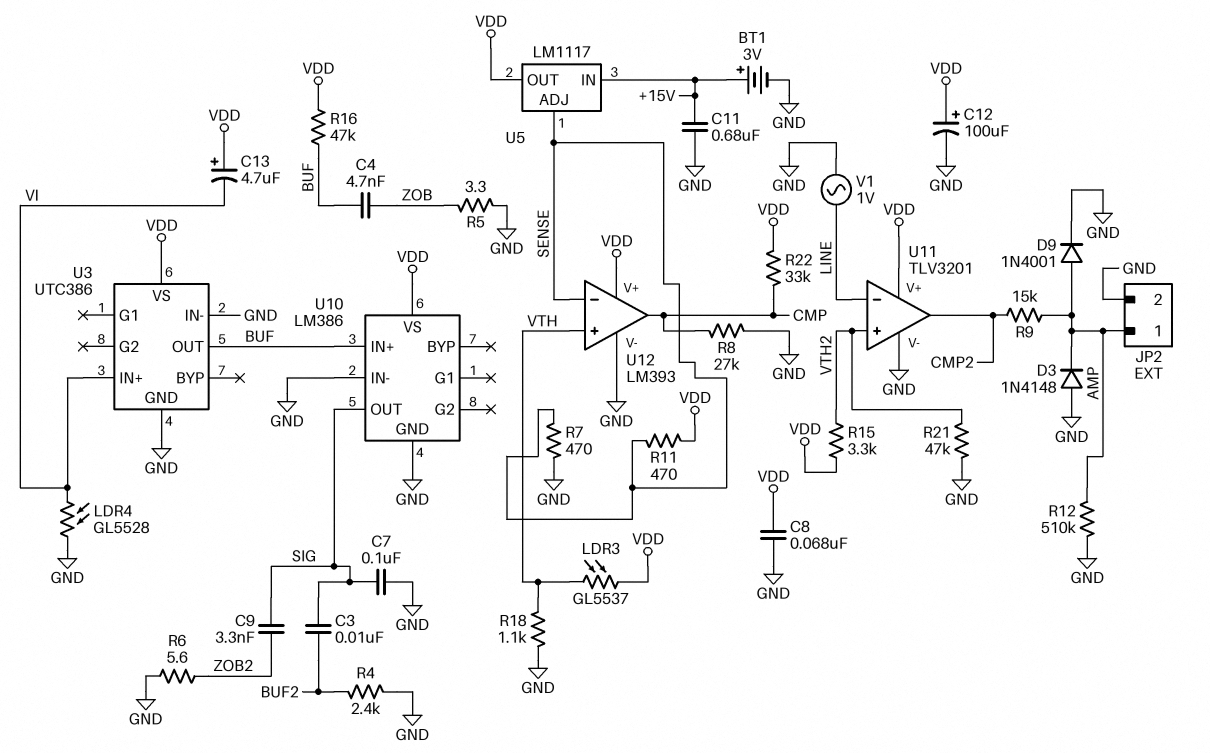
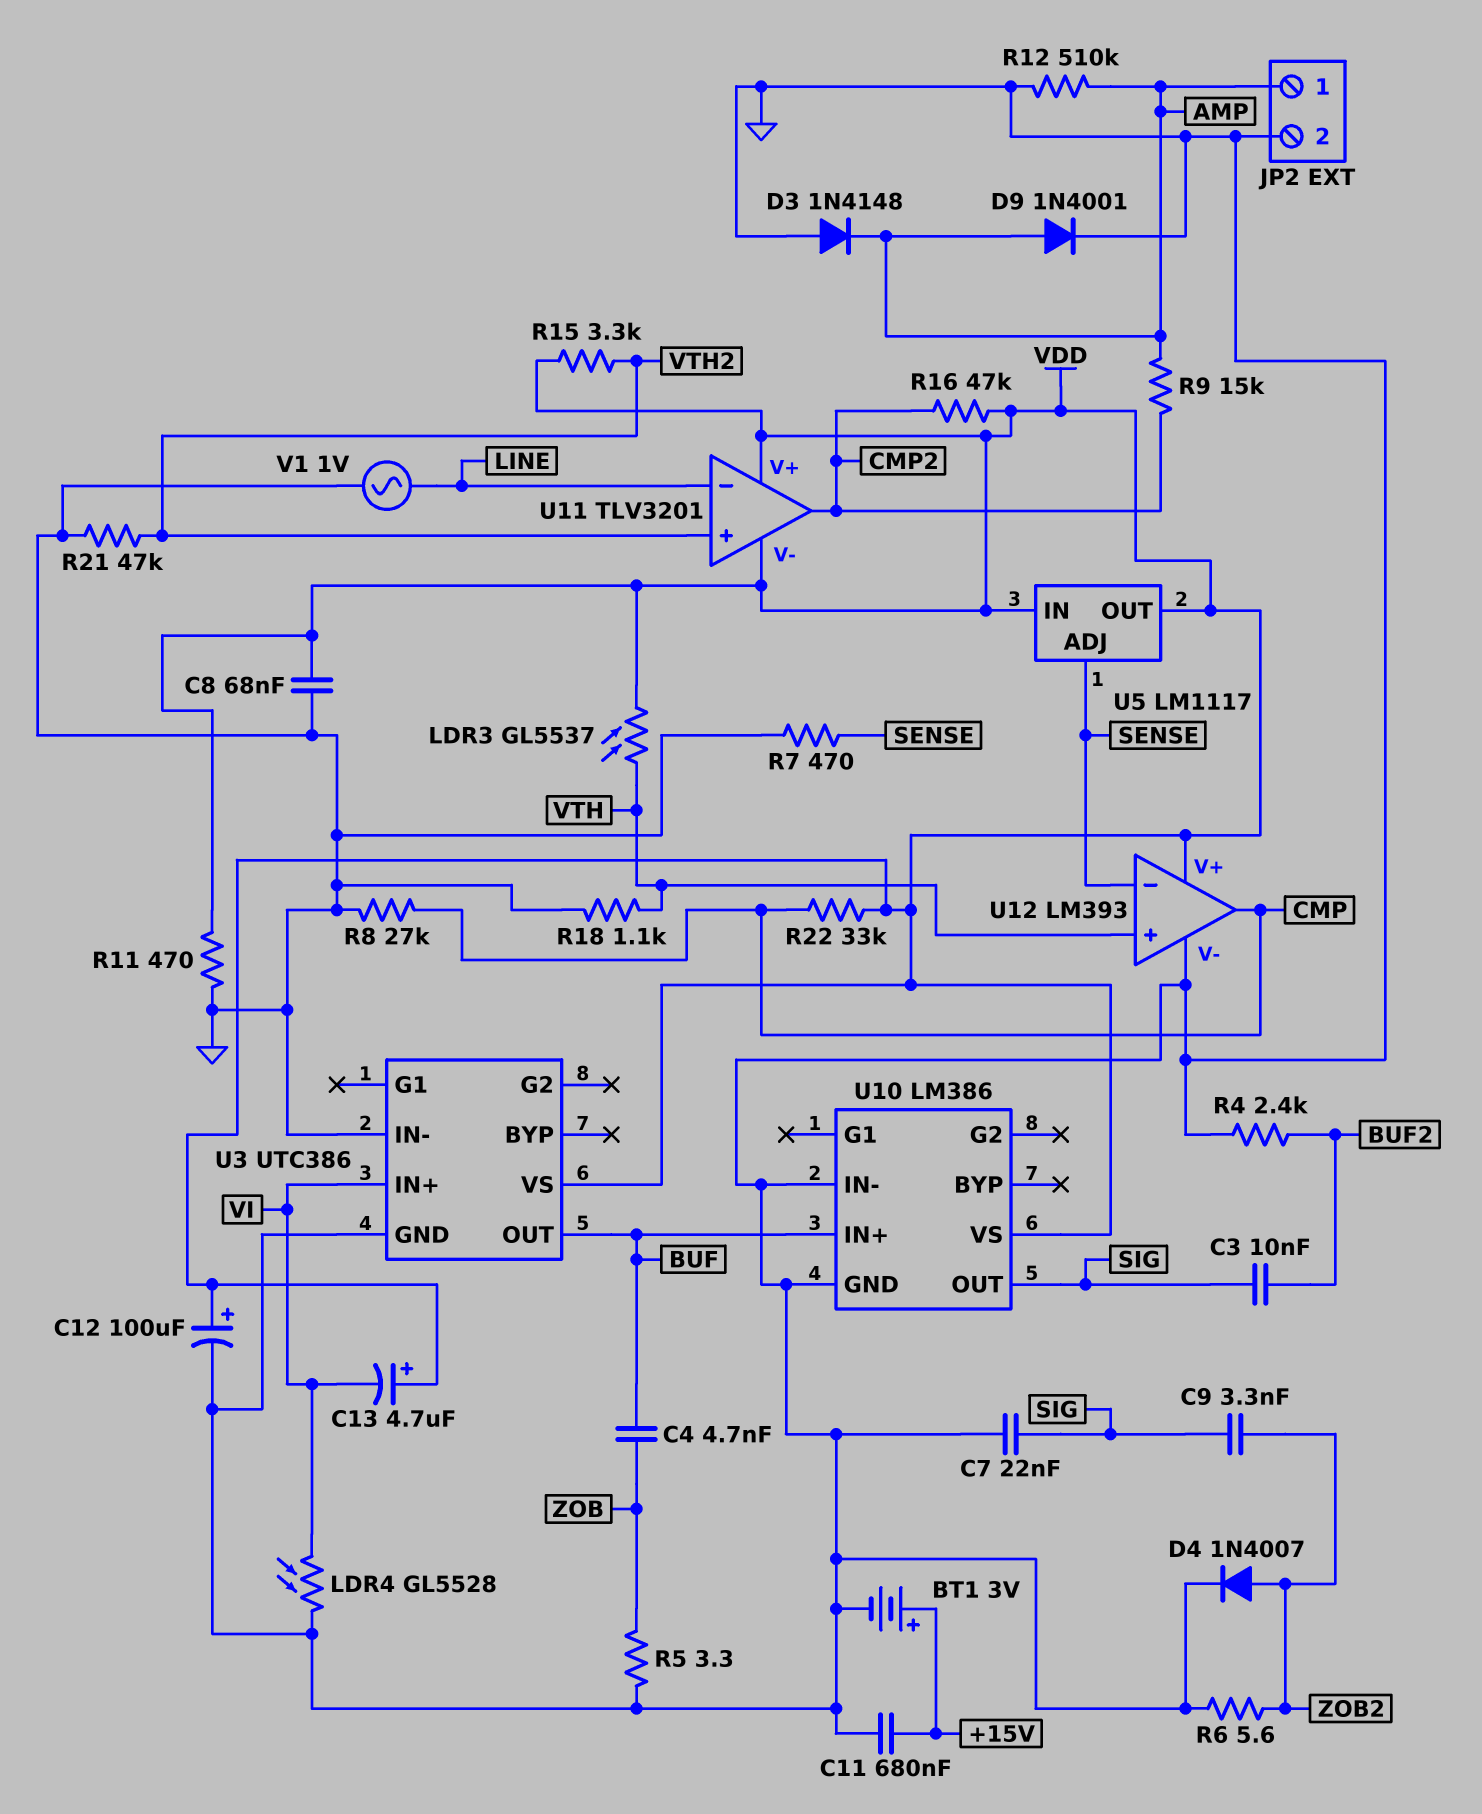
C7: 100nF (GND, SIG) -> 22nF (GND, SIG)
D4: none -> diode 1N4007 (A ZOB2, K GND)
R11: 470 (SENSE, VDD) -> 470 (GND, VDD)
R16: 47k (BUF, VDD) -> 47k (CMP2, VDD)
U5 pin IN: +15V -> VDD
U11 pin V-: GND -> VDD

